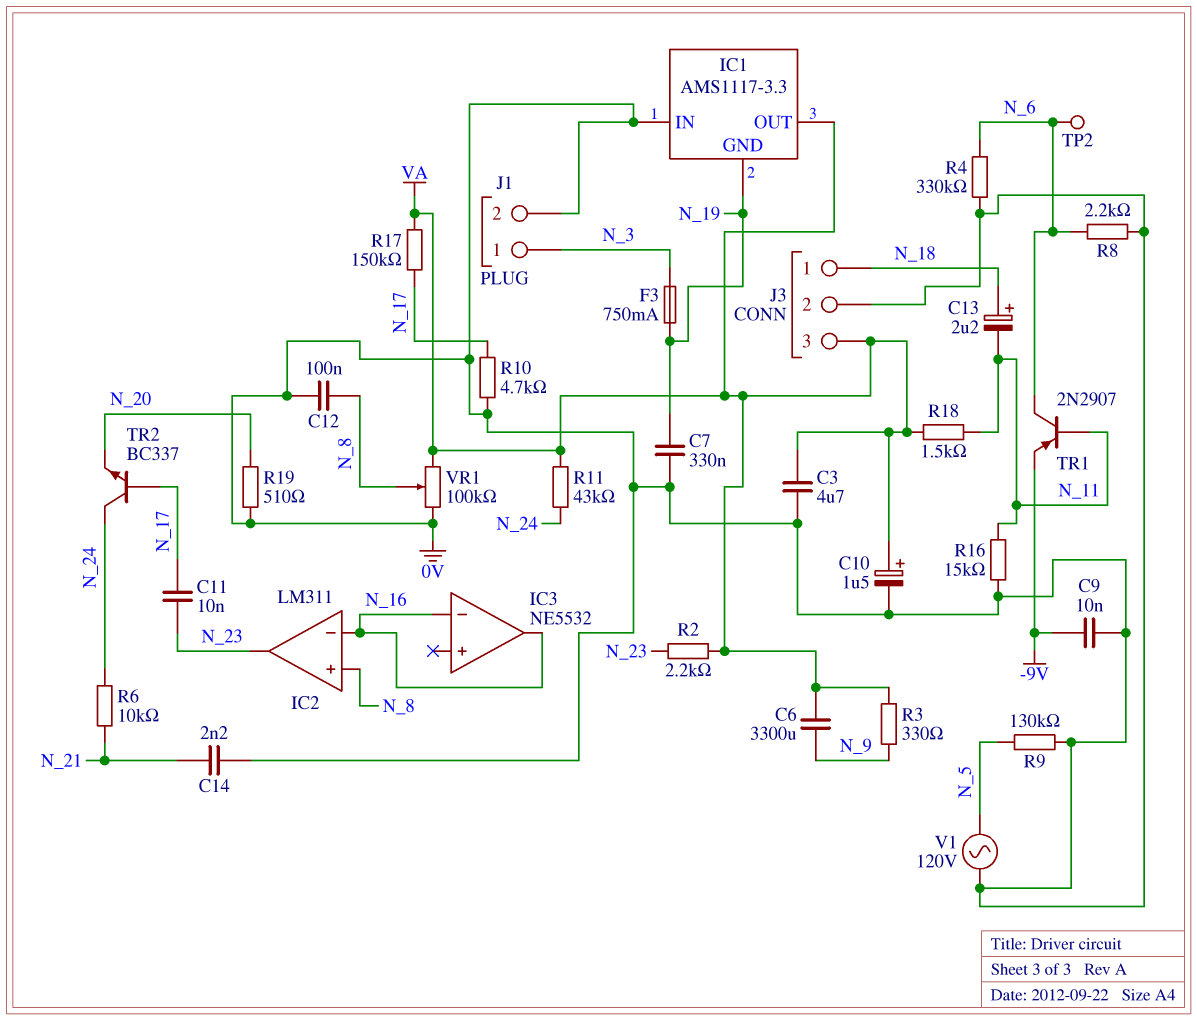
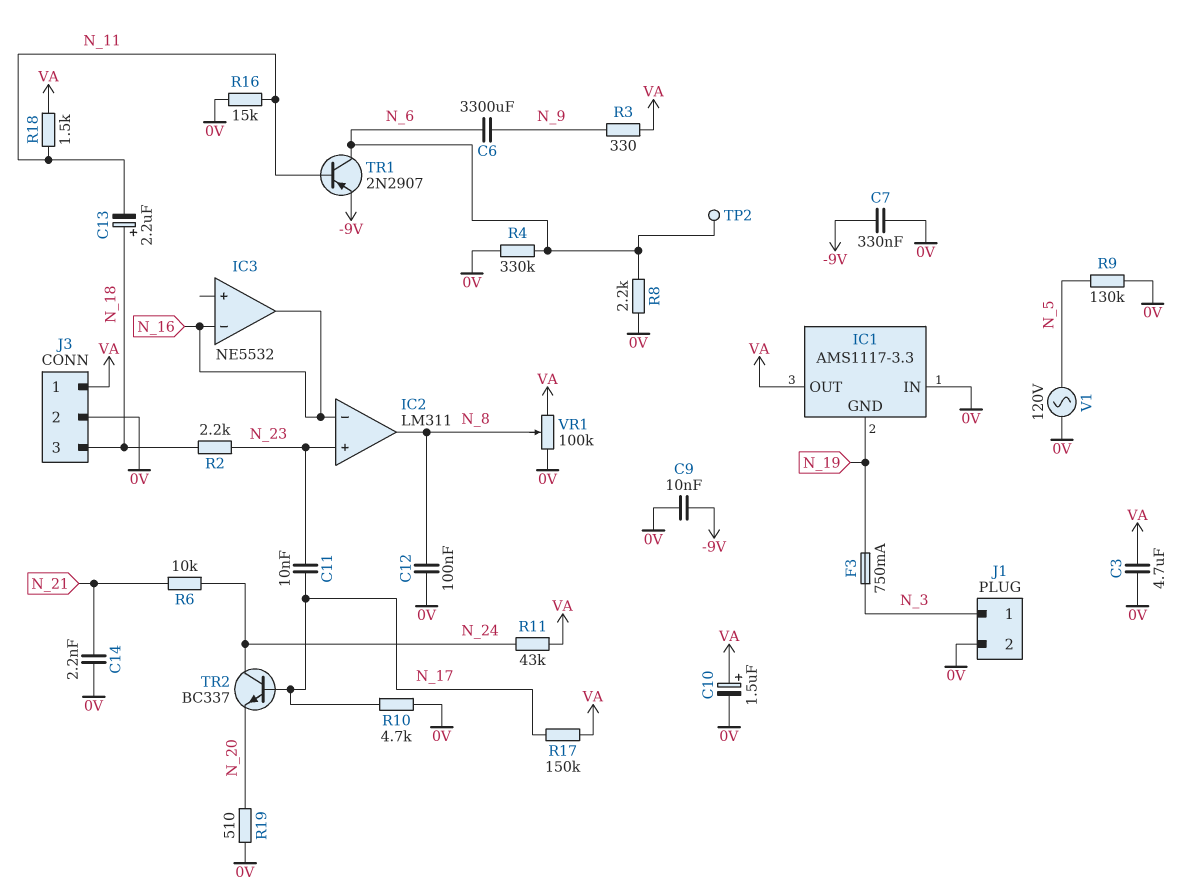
C6: 3300uF (N_9, VA) -> 3300uF (N_6, N_9)
C7: 330nF (0V, N_19) -> 330nF (-9V, 0V)
IC2 pin in+: N_8 -> N_23
IC2 pin out: N_23 -> N_8
J3 pin 1: N_18 -> VA
J3 pin 3: VA -> N_18
R2: 2.2k (N_23, VA) -> 2.2k (N_18, N_23)

